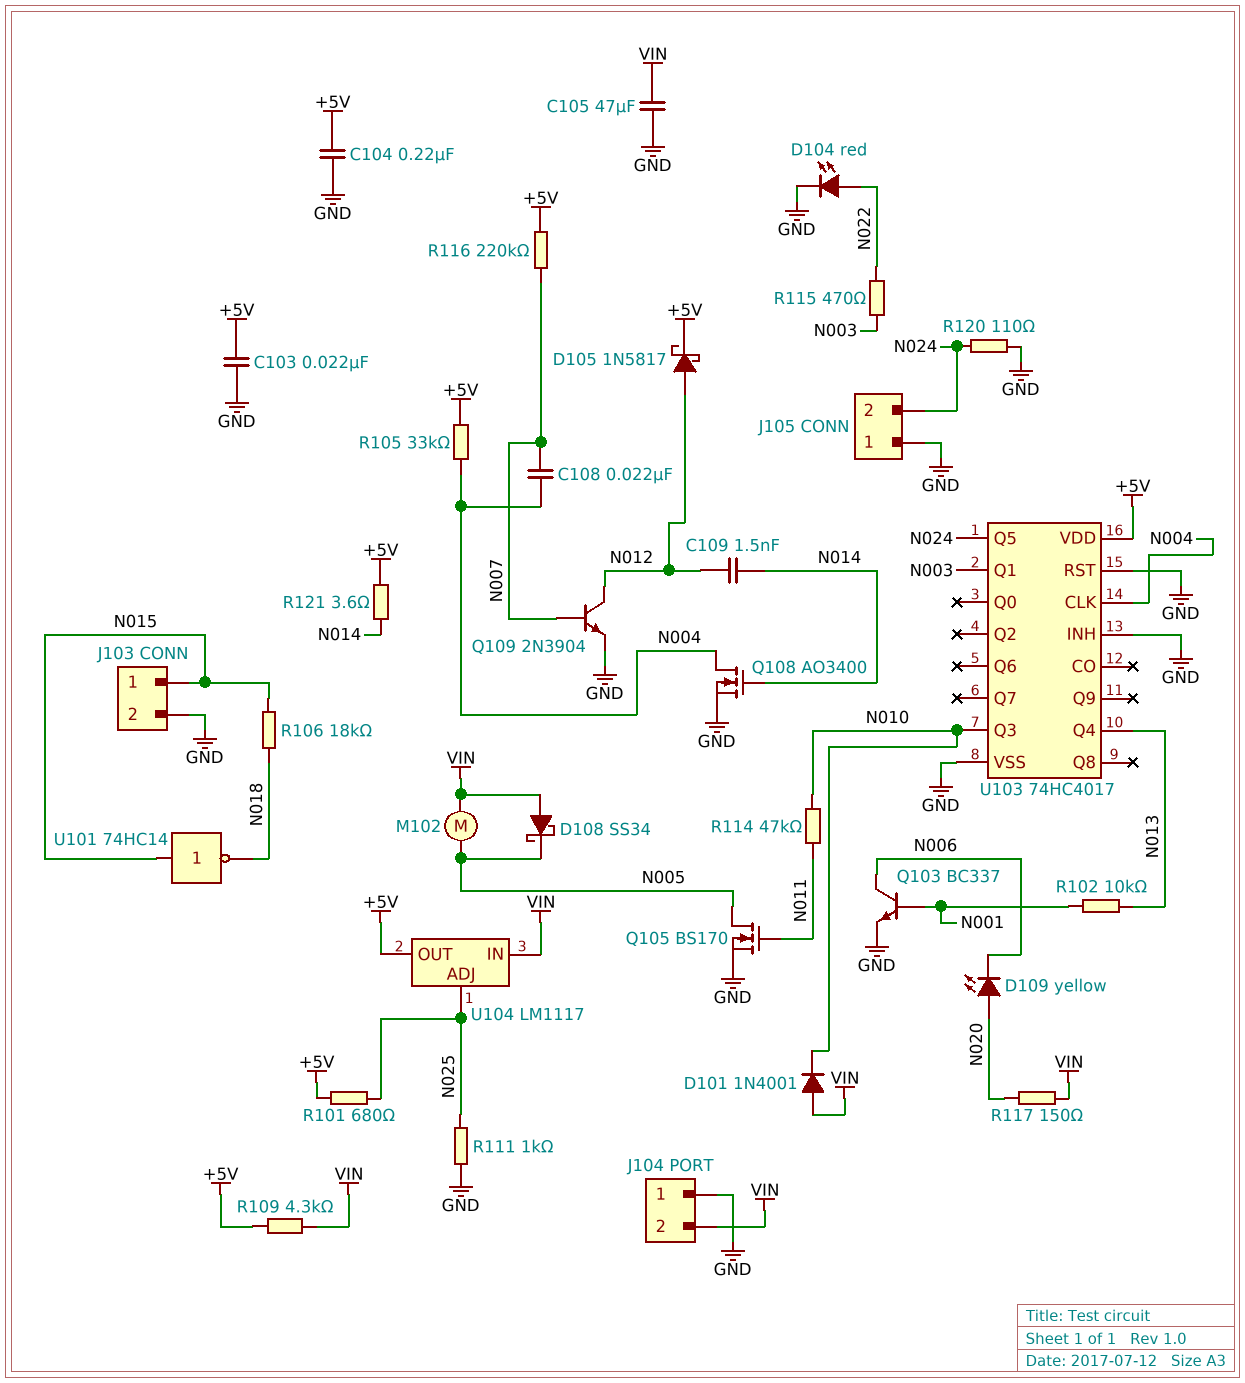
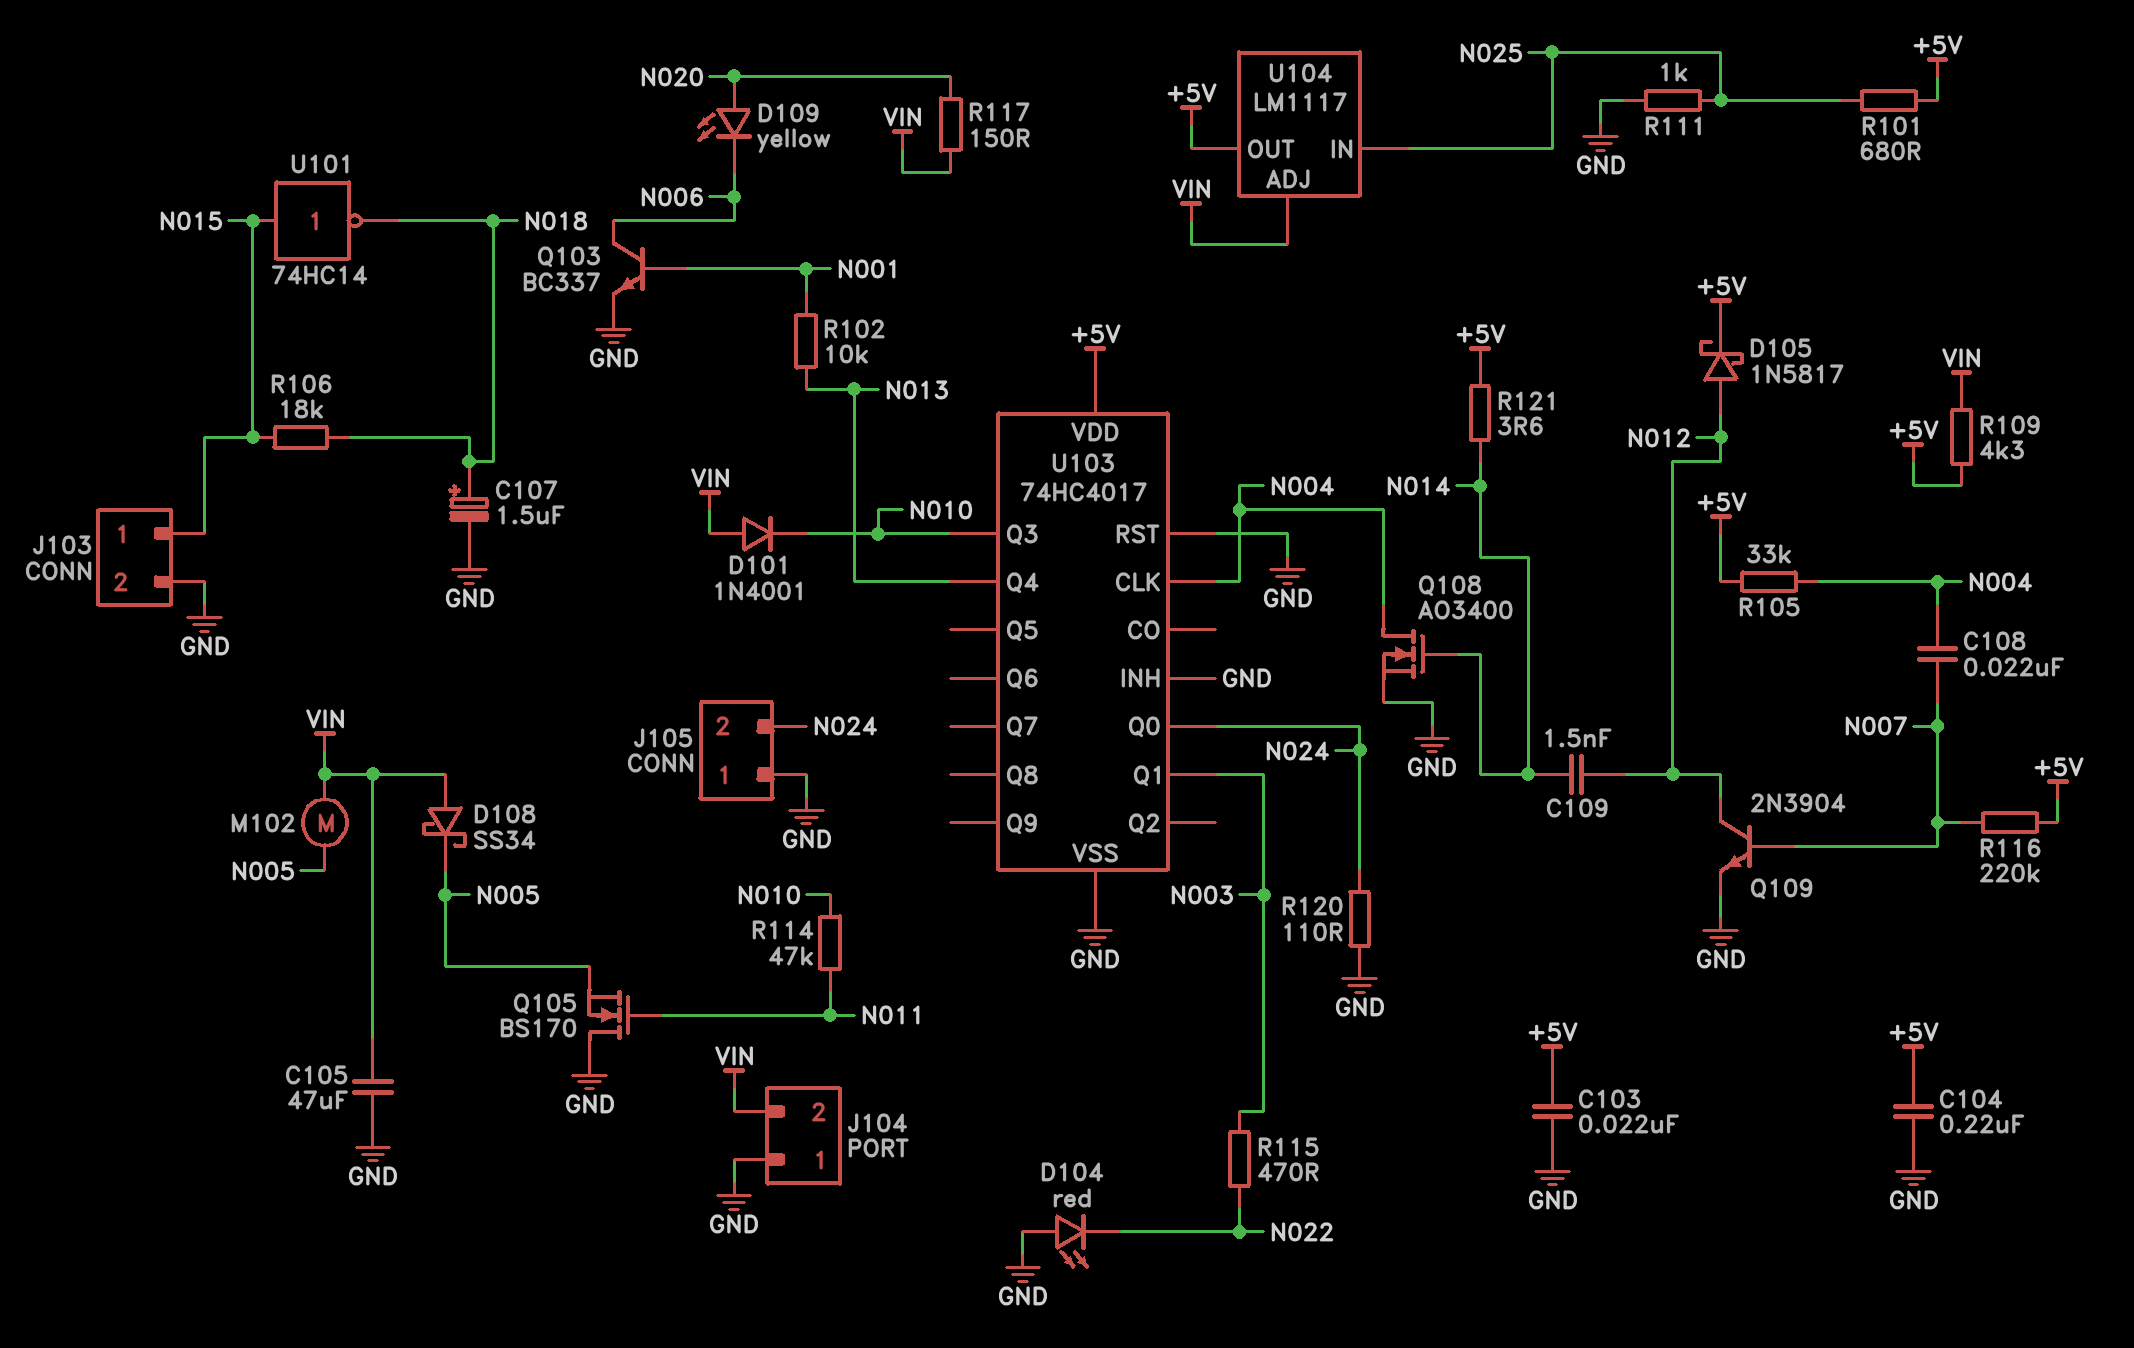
C107: none -> 1.5uF (plus N018, minus GND)
D104: LED red (A N022, K GND) -> LED red (A GND, K N022)
Q105: NMOS BS170 (G N011, D N005, S GND) -> NMOS BS170 (G N011, D GND, S N005)
U103 pin Q0: none -> N024
U103 pin Q5: N024 -> none
U104 pin ADJ: N025 -> VIN
U104 pin IN: VIN -> N025

